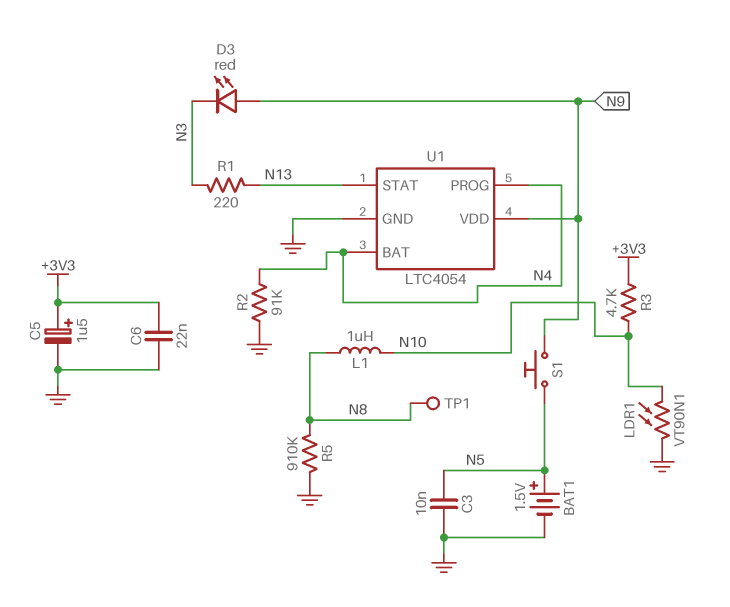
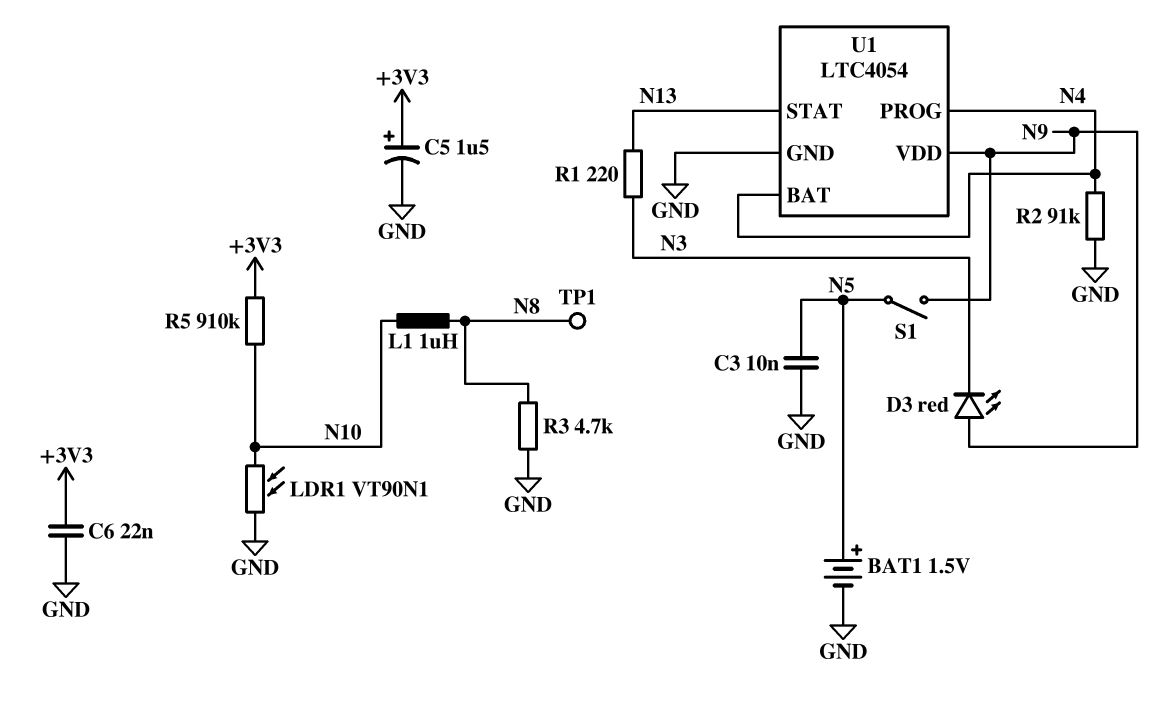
R3: 4.7k (+3V3, N10) -> 4.7k (GND, N8)
R5: 910k (GND, N8) -> 910k (+3V3, N10)
S1: button (N5, N9) -> switch (N5, N9)

